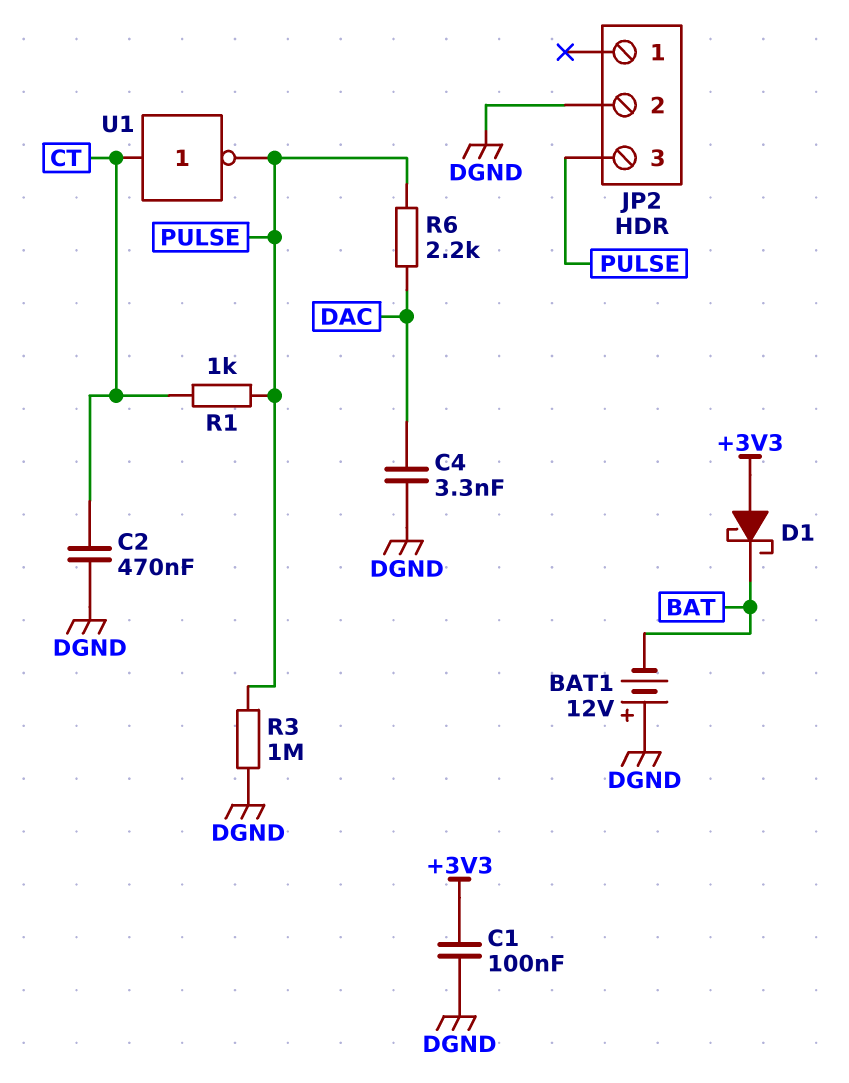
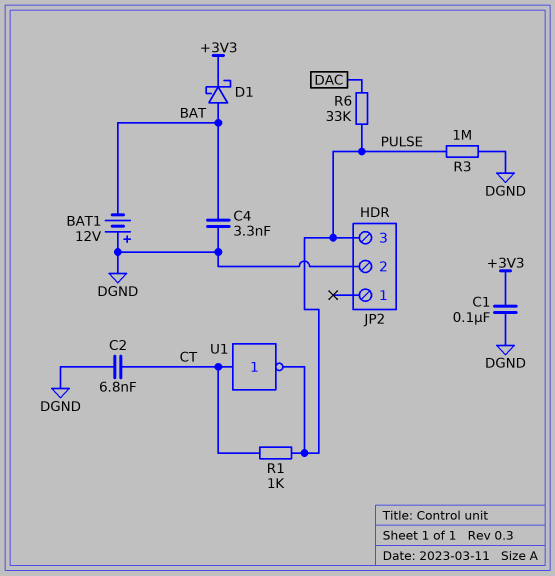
C2: 470nF (CT, DGND) -> 6.8nF (CT, DGND)
C4: 3.3nF (DAC, DGND) -> 3.3nF (BAT, DGND)
D1: schottky (A +3V3, K BAT) -> schottky (A BAT, K +3V3)
R6: 2.2k (DAC, PULSE) -> 33k (DAC, PULSE)

